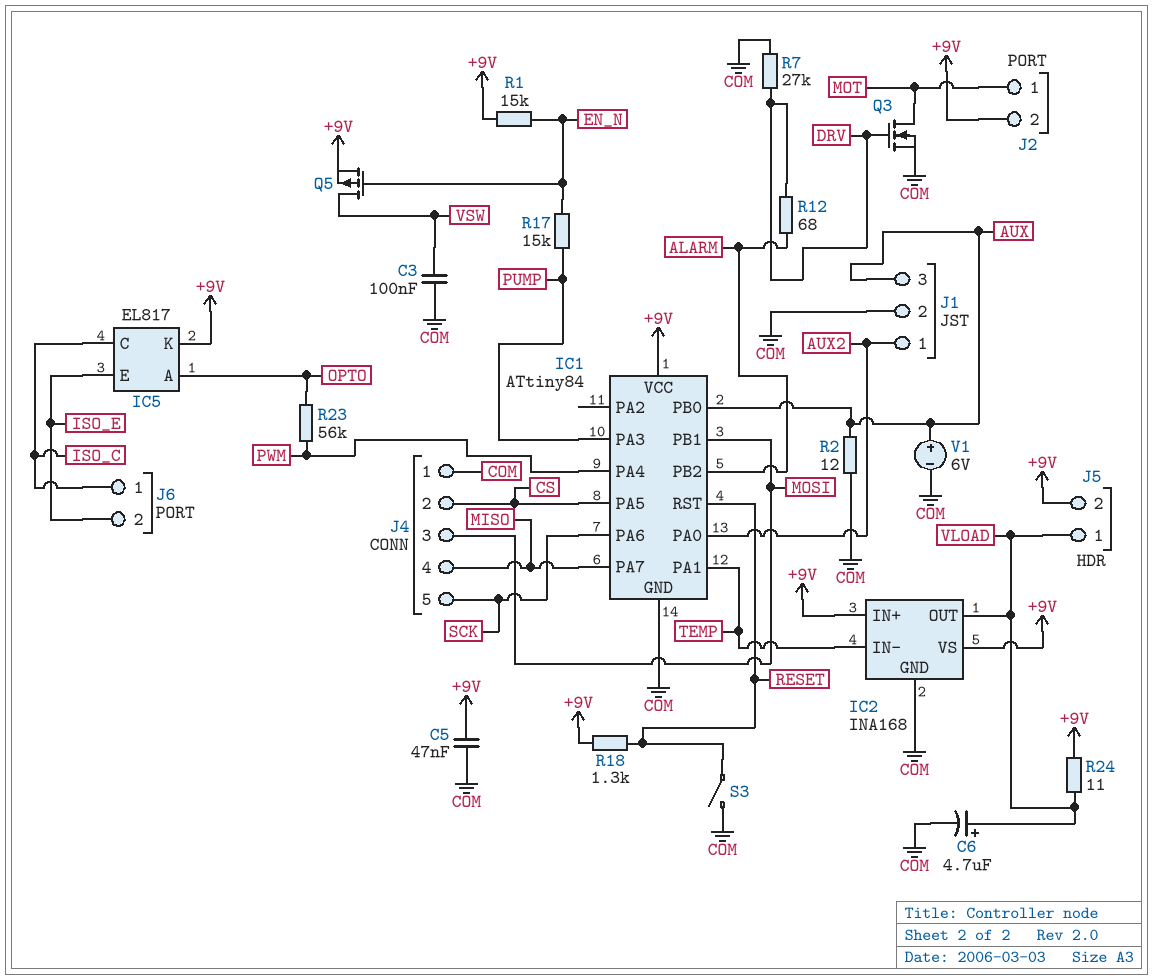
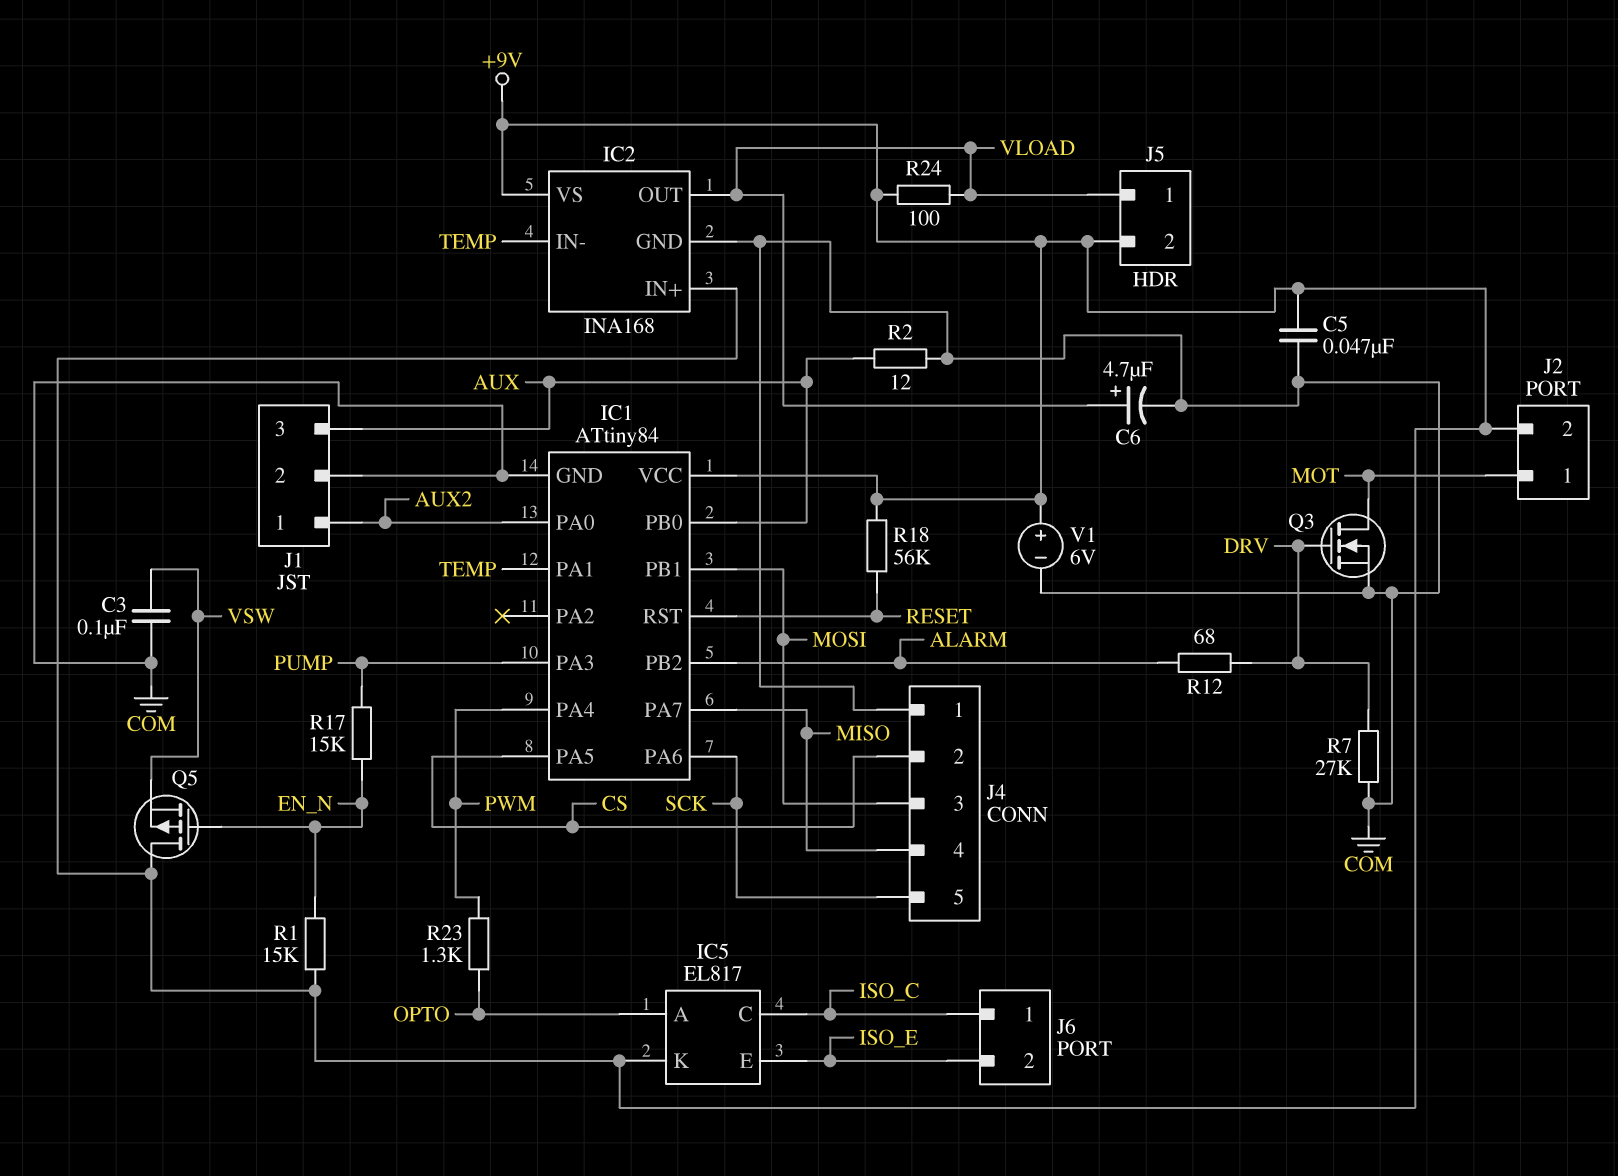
Q5: PMOS (G EN_N, D VSW, S +9V) -> PMOS (G EN_N, D +9V, S VSW)
R18: 1.3k (+9V, RESET) -> 56k (+9V, RESET)
R23: 56k (OPTO, PWM) -> 1.3k (OPTO, PWM)
R24: 11 (+9V, VLOAD) -> 100 (+9V, VLOAD)
S3: switch (COM, RESET) -> none
V1: 6V (plus AUX, minus COM) -> 6V (plus +9V, minus COM)

